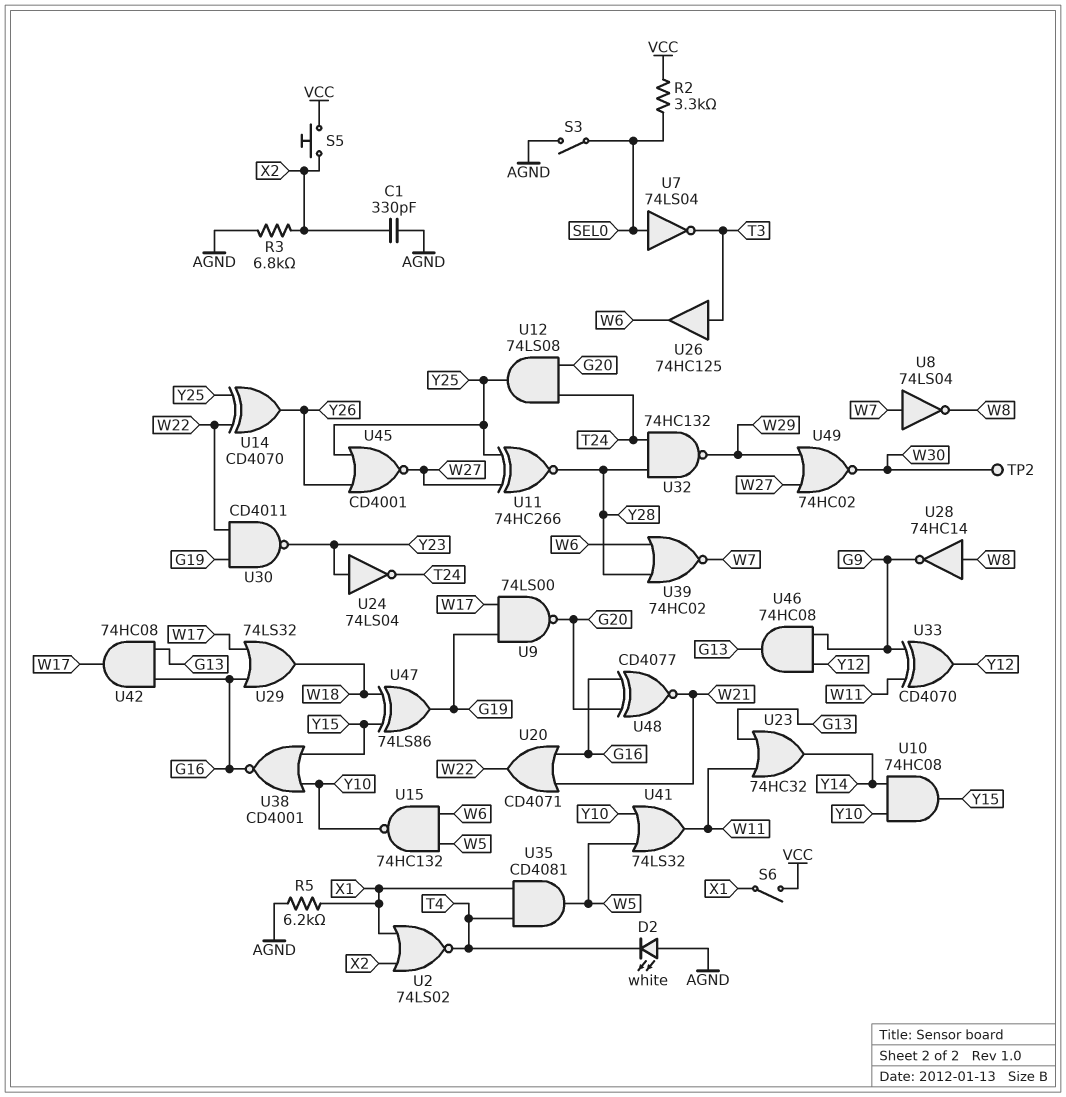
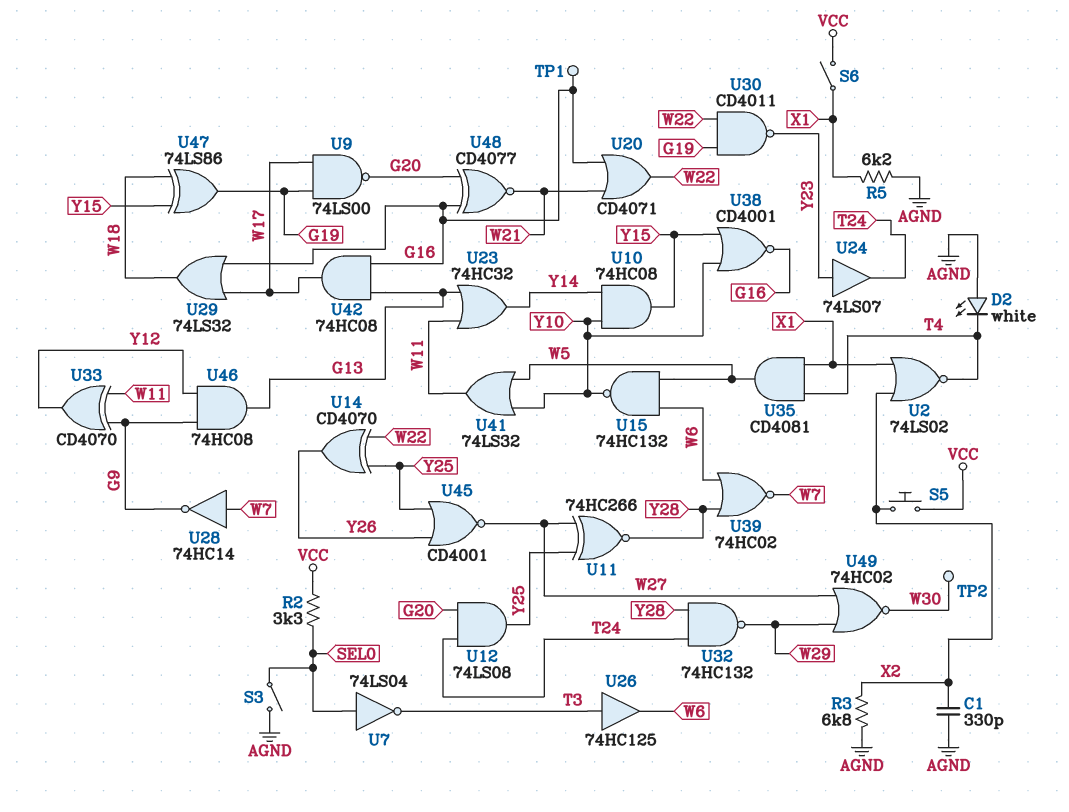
TP1: none -> test point (G16)
U8: NOT 74LS04 (in W7, out W8) -> none
U24: NOT 74LS04 (in Y23, out T24) -> buffer 74LS07 (in Y23, out T24)
U28: NOT 74HC14 (in W8, out G9) -> NOT 74HC14 (in W7, out G9)

